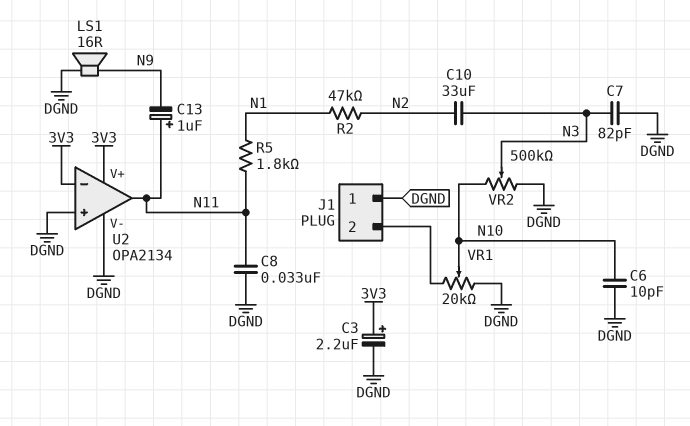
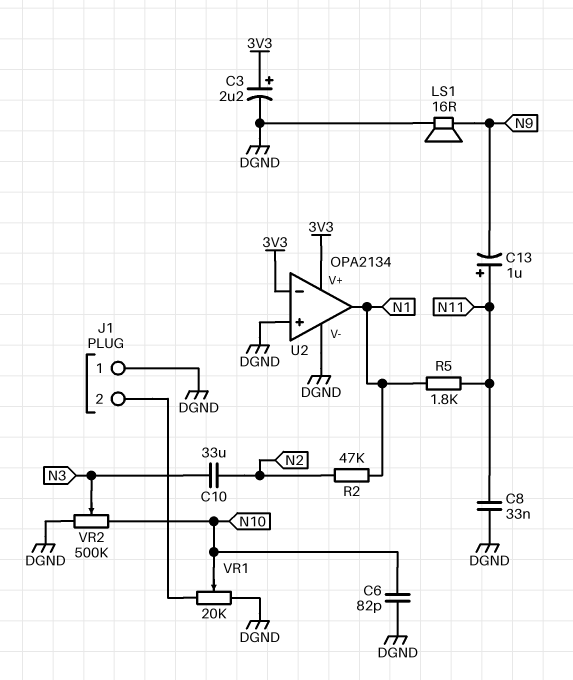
C6: 10pF (DGND, N10) -> 82pF (DGND, N10)
C7: 82pF (DGND, N3) -> none
U2 pin out: N11 -> N1

